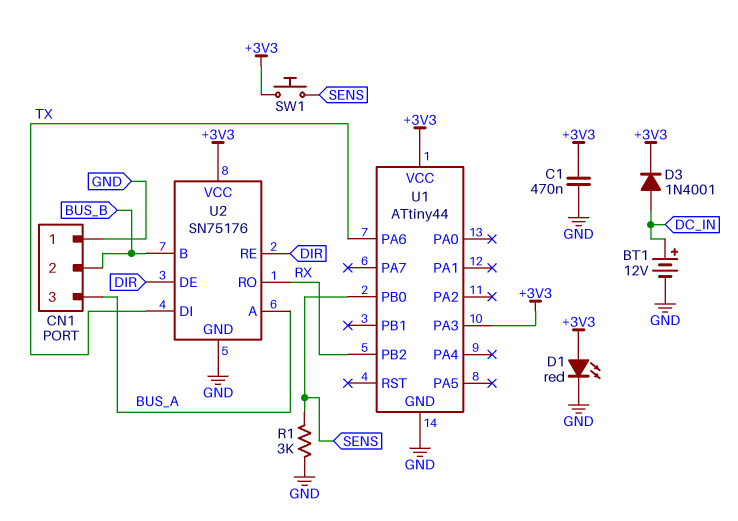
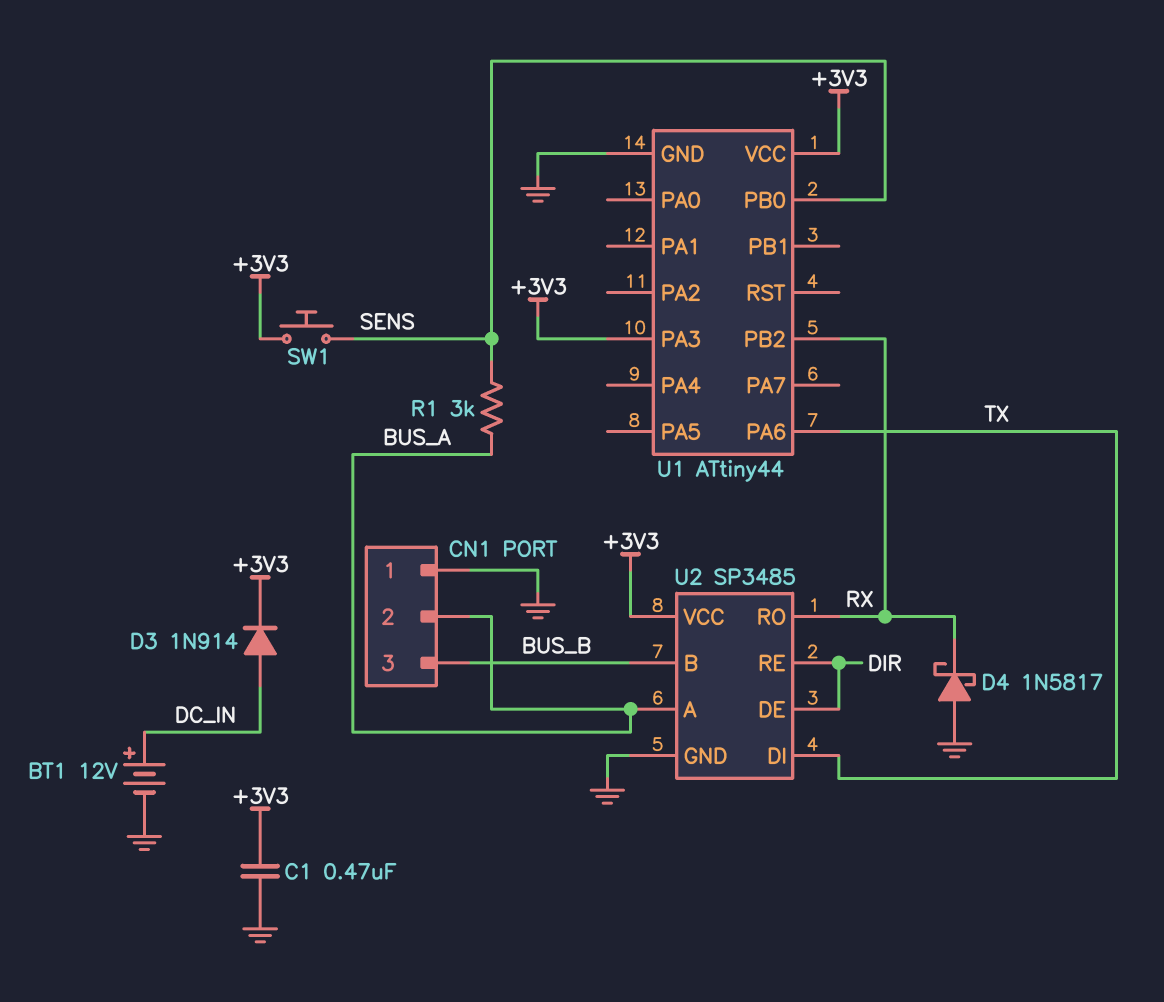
CN1 pin 2: BUS_B -> BUS_A
CN1 pin 3: BUS_A -> BUS_B
D1: LED red (A +3V3, K GND) -> none
D3: diode 1N4001 (A DC_IN, K +3V3) -> diode 1N914 (A DC_IN, K +3V3)
D4: none -> schottky 1N5817 (A GND, K RX)
R1: 3k (GND, SENS) -> 3k (BUS_A, SENS)
U2: SN75176 -> SP3485

